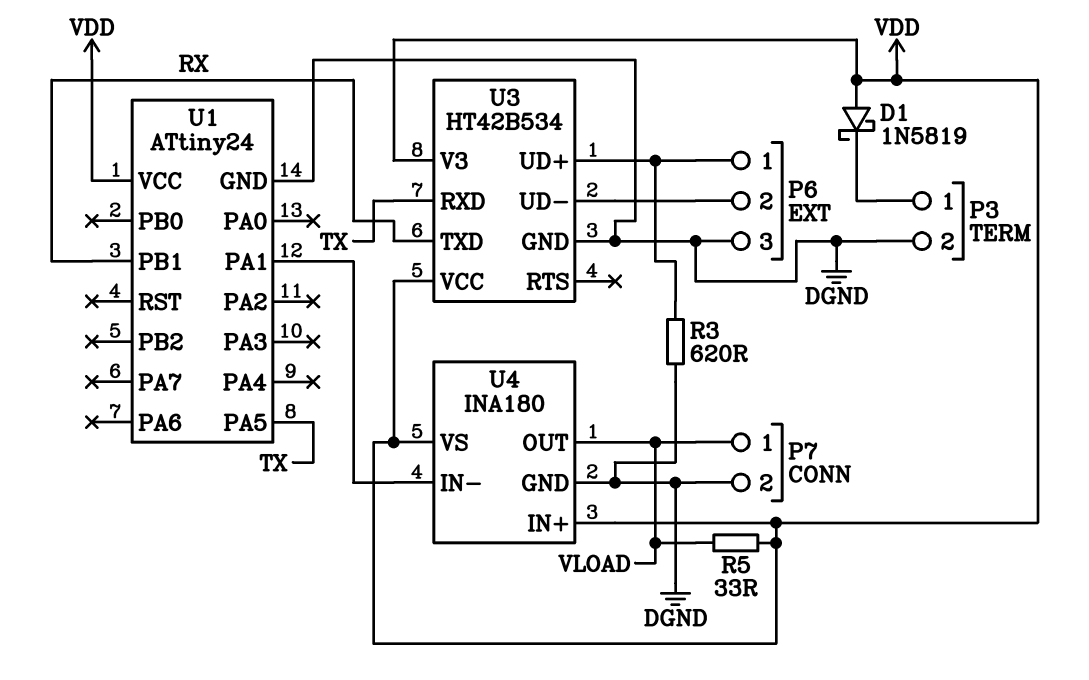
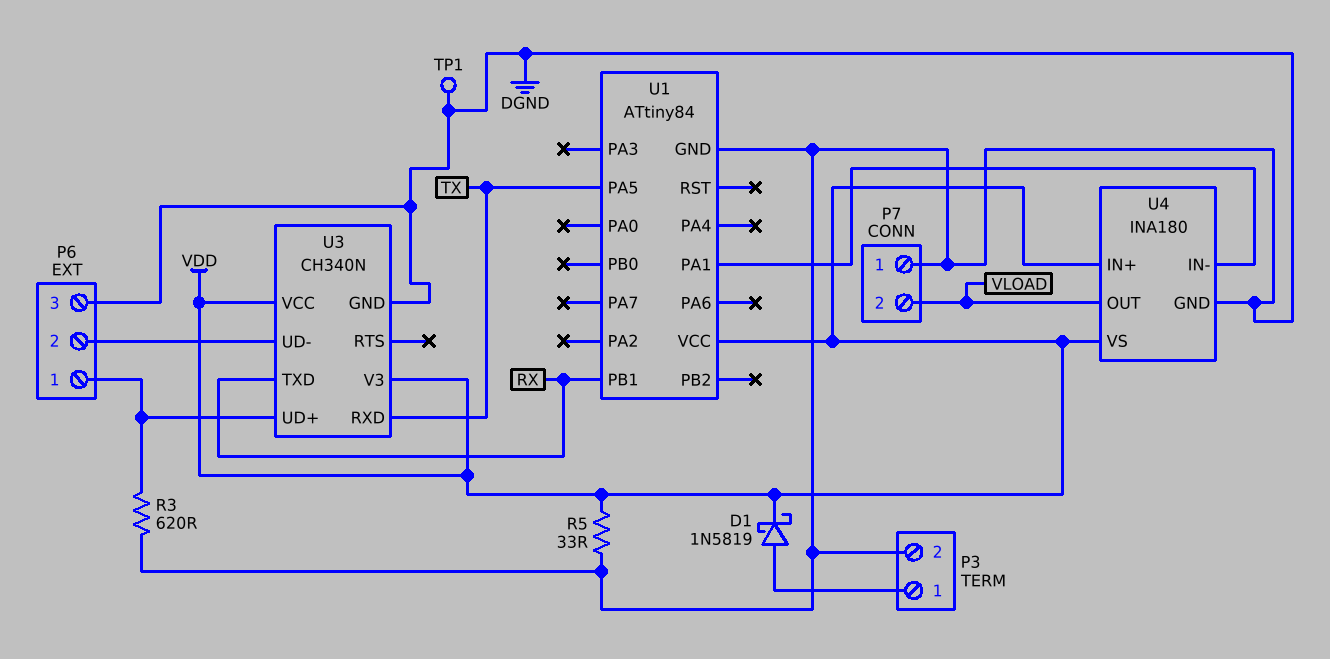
D1: schottky 1N5819 (A VDD, K P3/1) -> schottky 1N5819 (A P3/1, K VDD)
P7 pin 1: VLOAD -> DGND
P7 pin 2: DGND -> VLOAD
R5: 33 (VDD, VLOAD) -> 33 (DGND, VDD)
TP1: none -> test point (DGND)
U1: ATtiny24 -> ATtiny84
U3: HT42B534 -> CH340N

